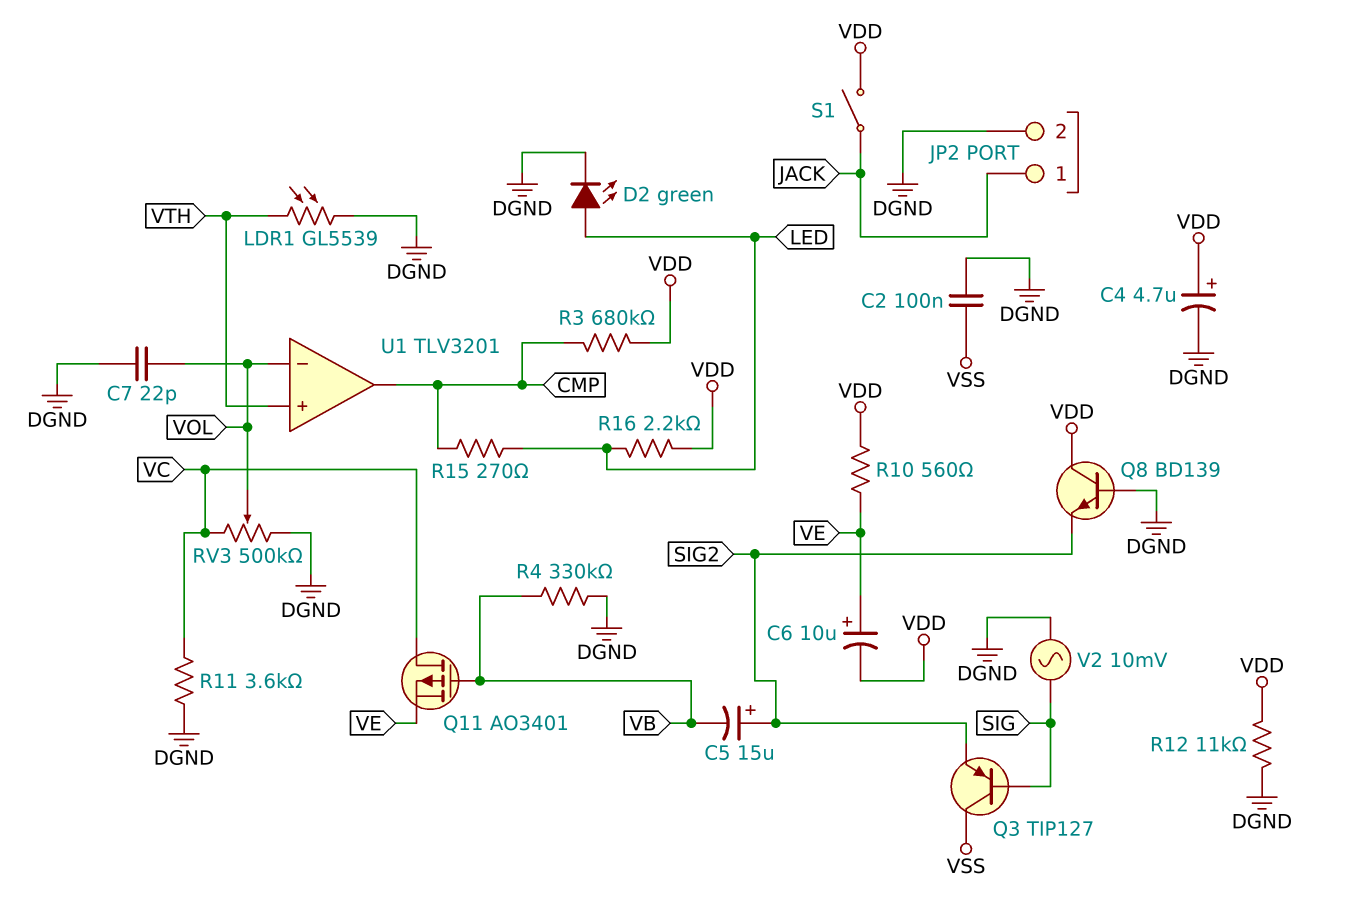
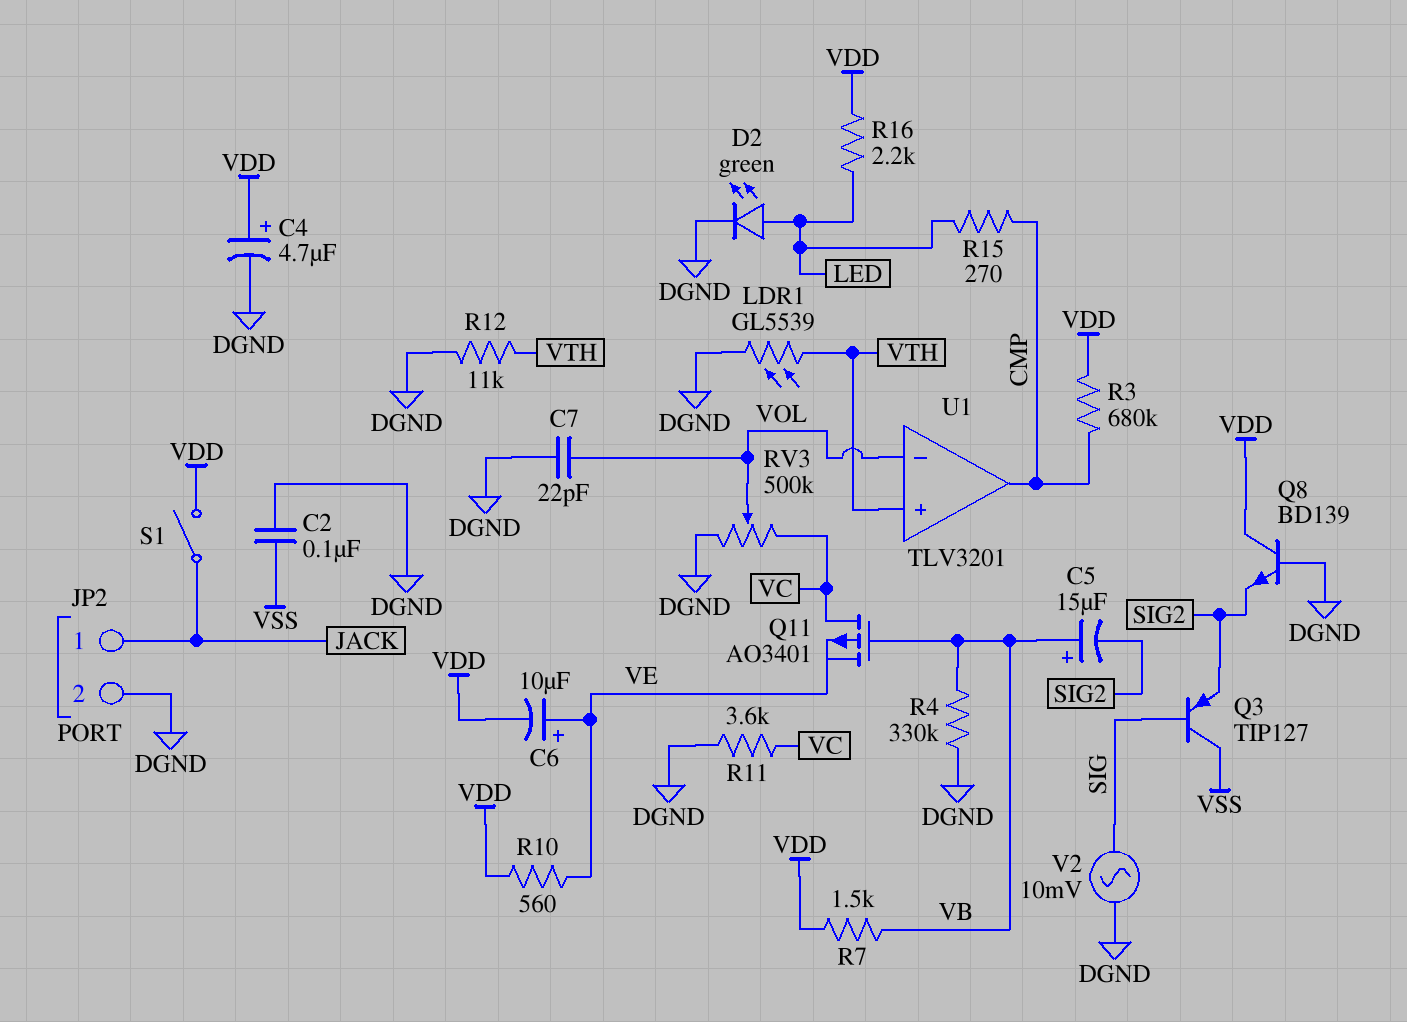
C5: 15uF (plus SIG2, minus VB) -> 15uF (plus VB, minus SIG2)
R7: none -> 1.5k (VB, VDD)
R12: 11k (DGND, VDD) -> 11k (DGND, VTH)

